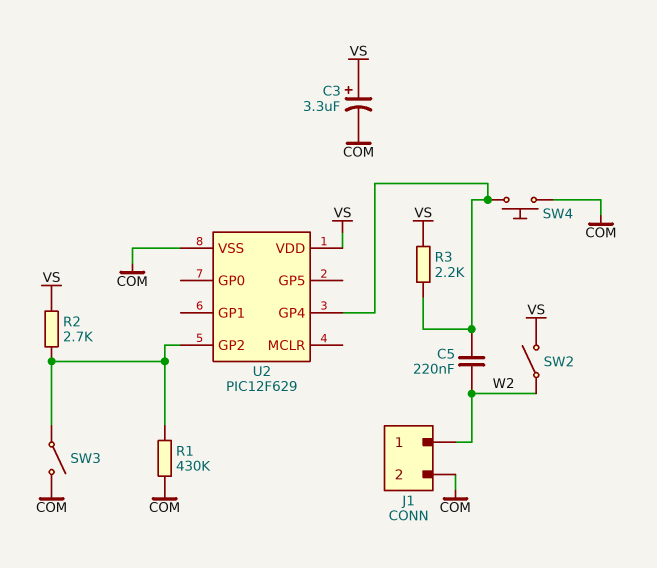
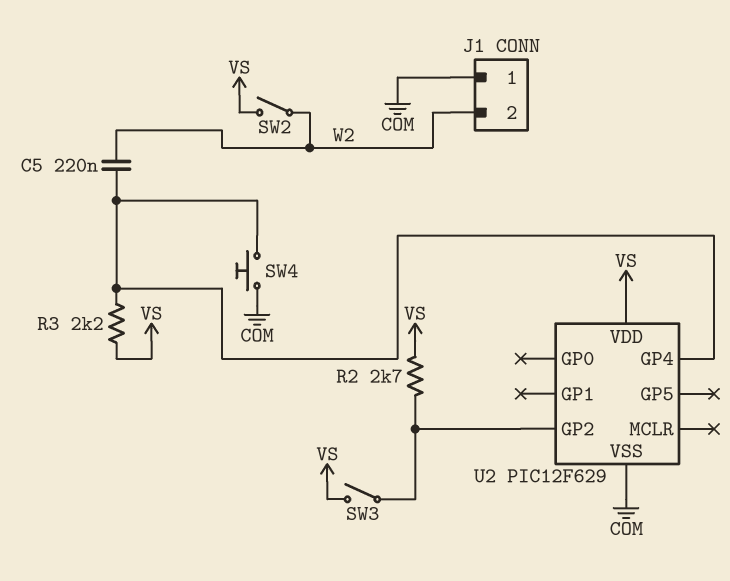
C3: 3.3uF (plus VS, minus COM) -> none
J1 pin 1: W2 -> COM
J1 pin 2: COM -> W2
R1: 430k (COM, U2/GP2) -> none
SW3: switch (COM, U2/GP2) -> switch (U2/GP2, VS)

